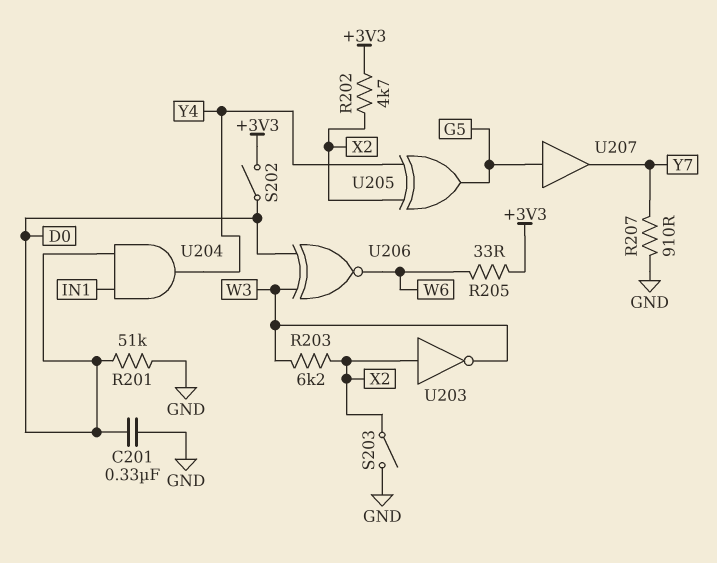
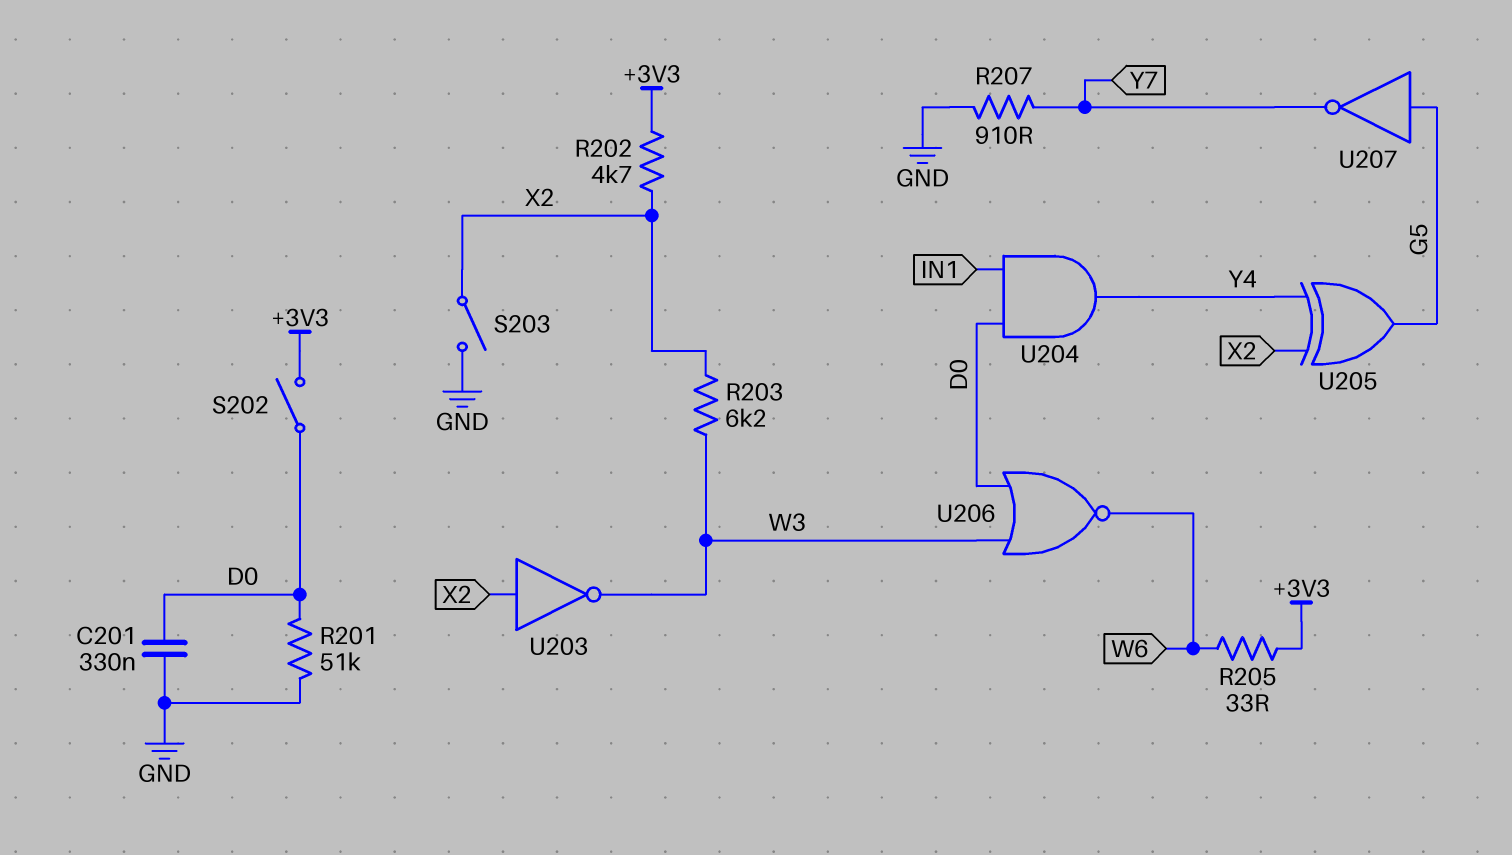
U206: XNOR (in D0, in W3, out W6) -> NOR (in D0, in W3, out W6)
U207: buffer (in G5, out Y7) -> NOT (in G5, out Y7)

